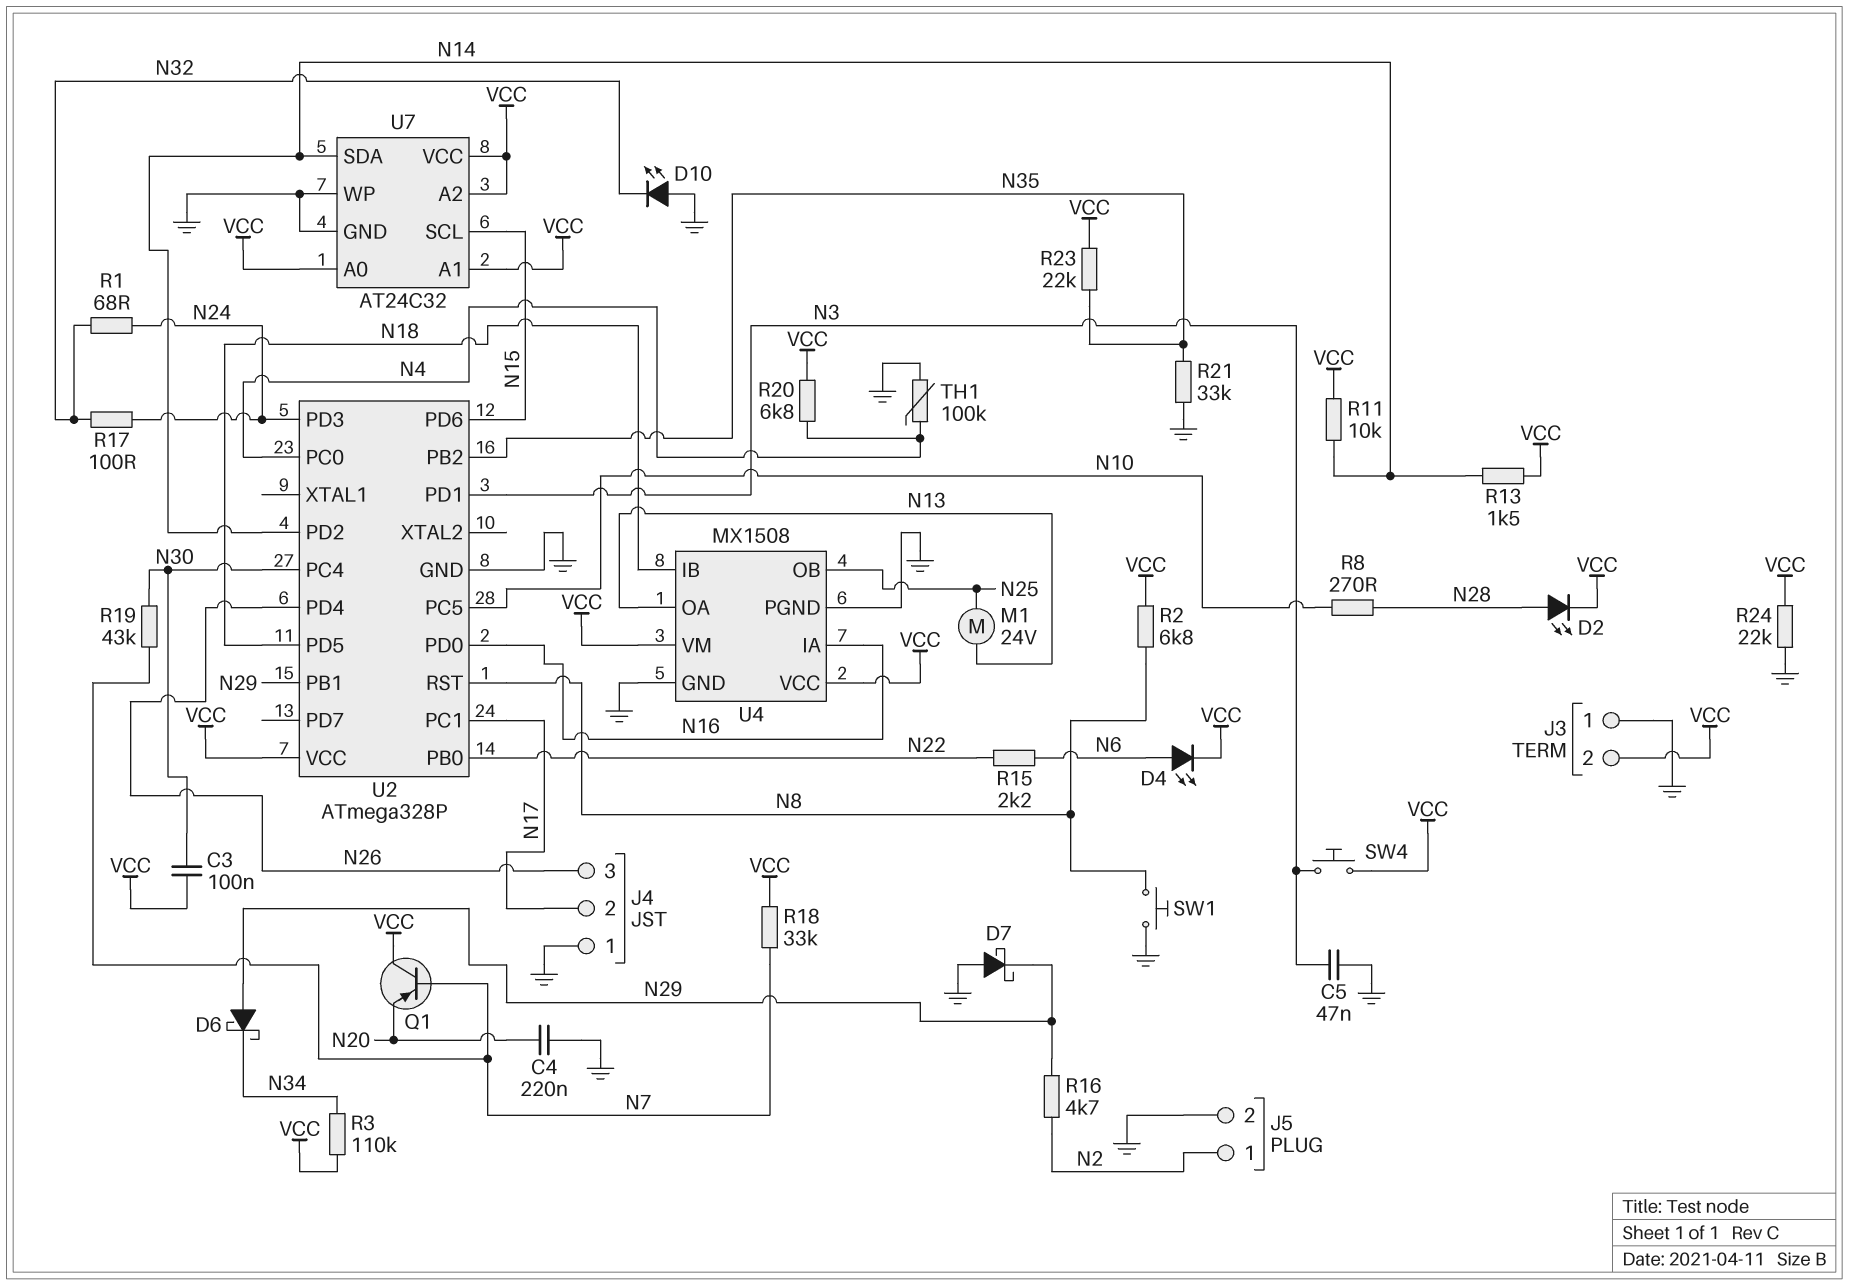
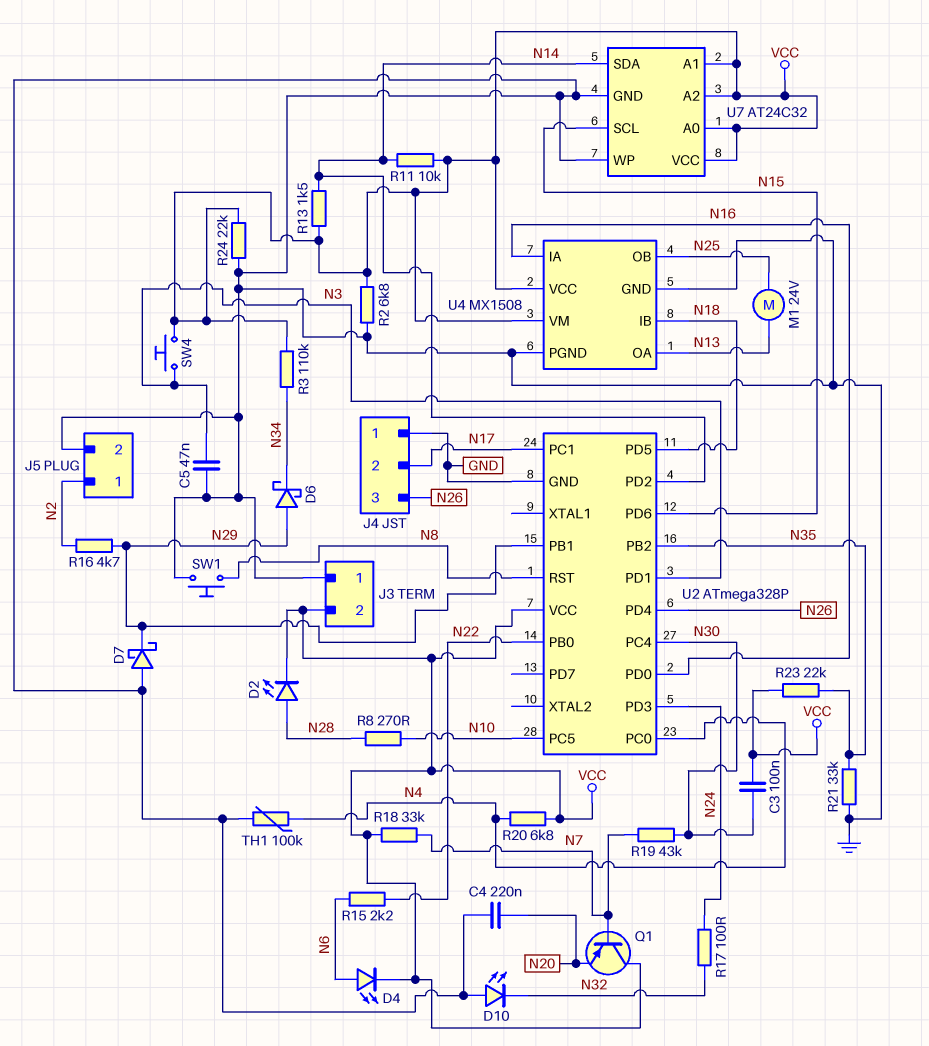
R1: 68 (N24, N32) -> none
R2: 6.8k (N8, VCC) -> 6.8k (GND, VCC)

